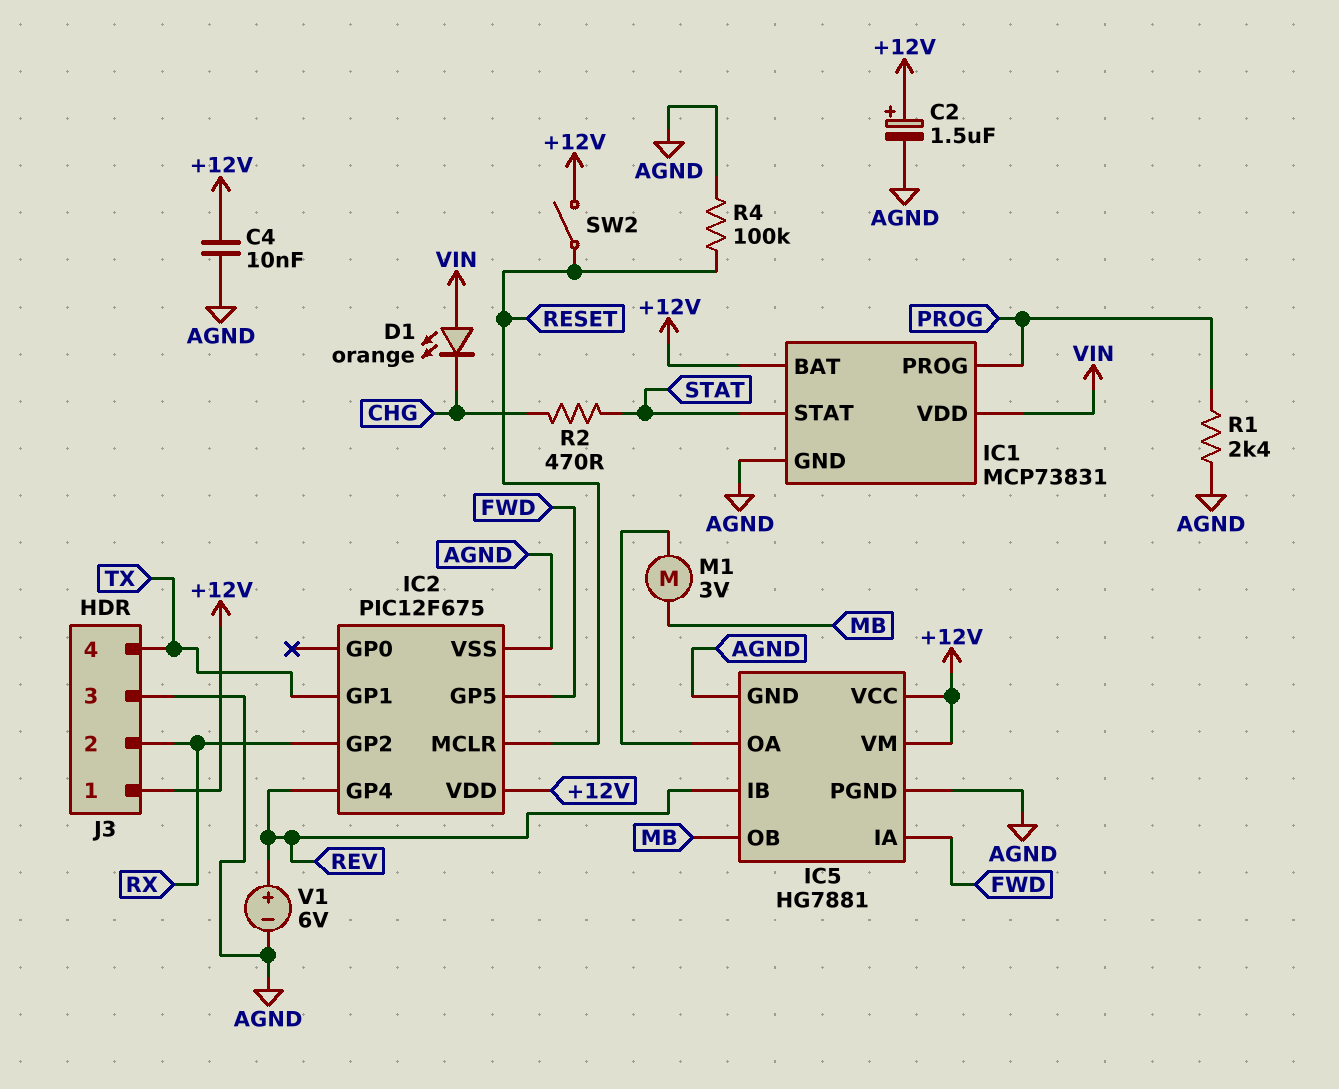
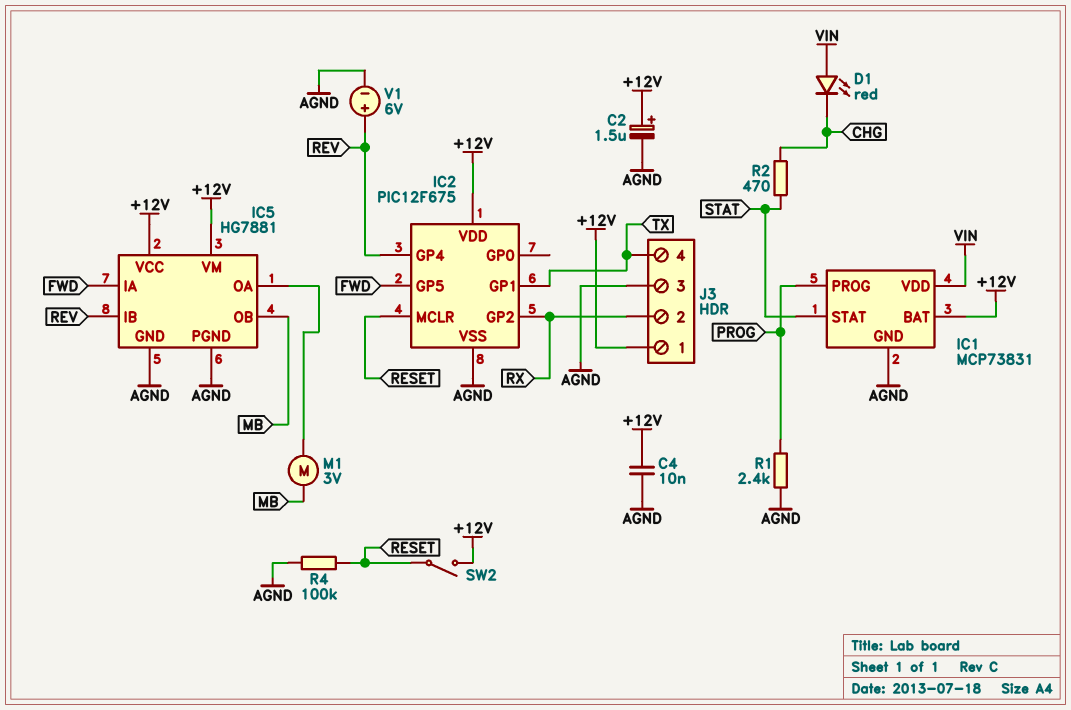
D1: LED orange (A VIN, K CHG) -> LED red (A VIN, K CHG)

